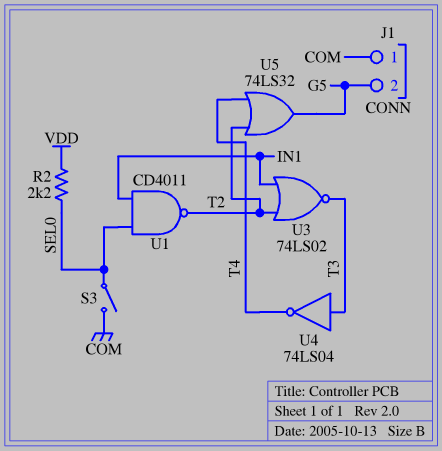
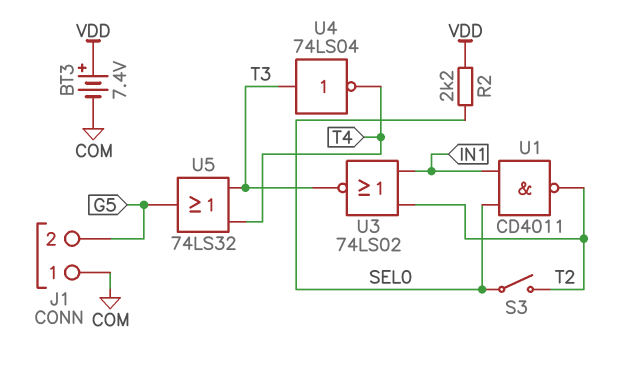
BT3: none -> 7.4V (plus VDD, minus COM)
S3: switch (COM, SEL0) -> switch (SEL0, T2)
U5: OR 74LS32 (in T2, in T4, out G5) -> OR 74LS32 (in T3, in T4, out G5)

